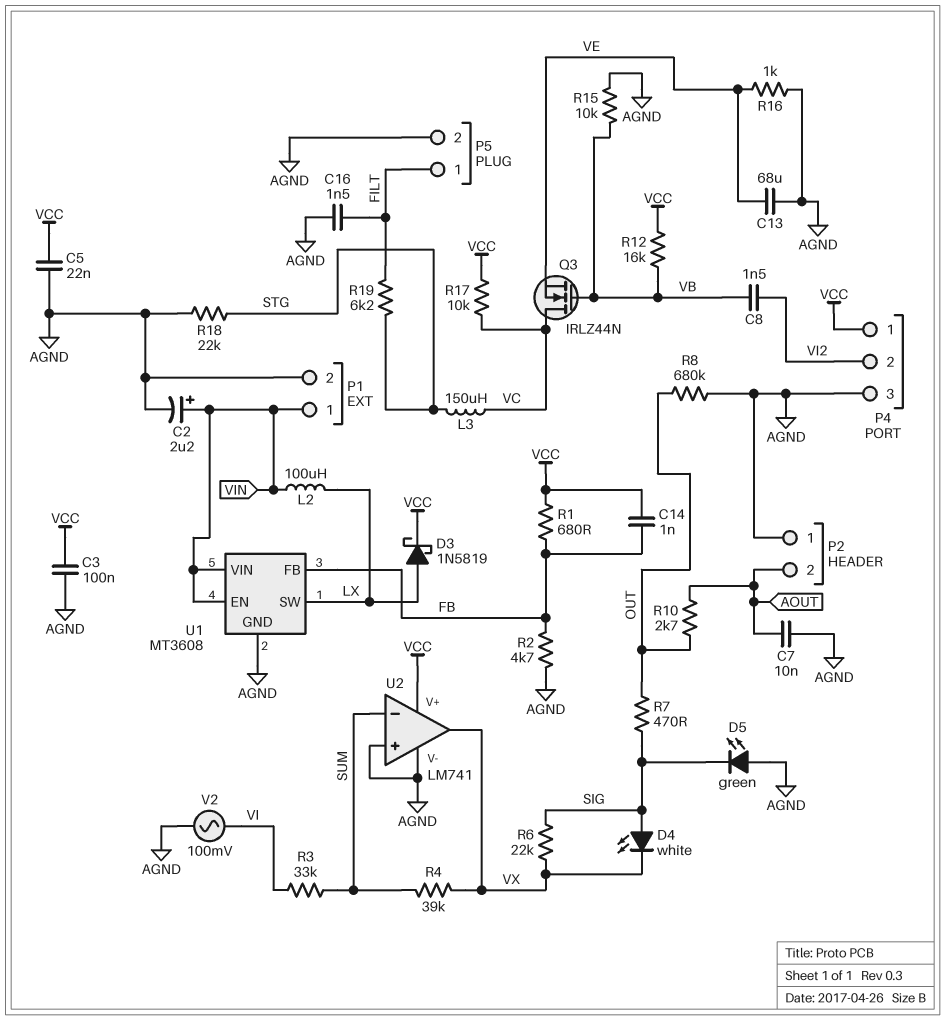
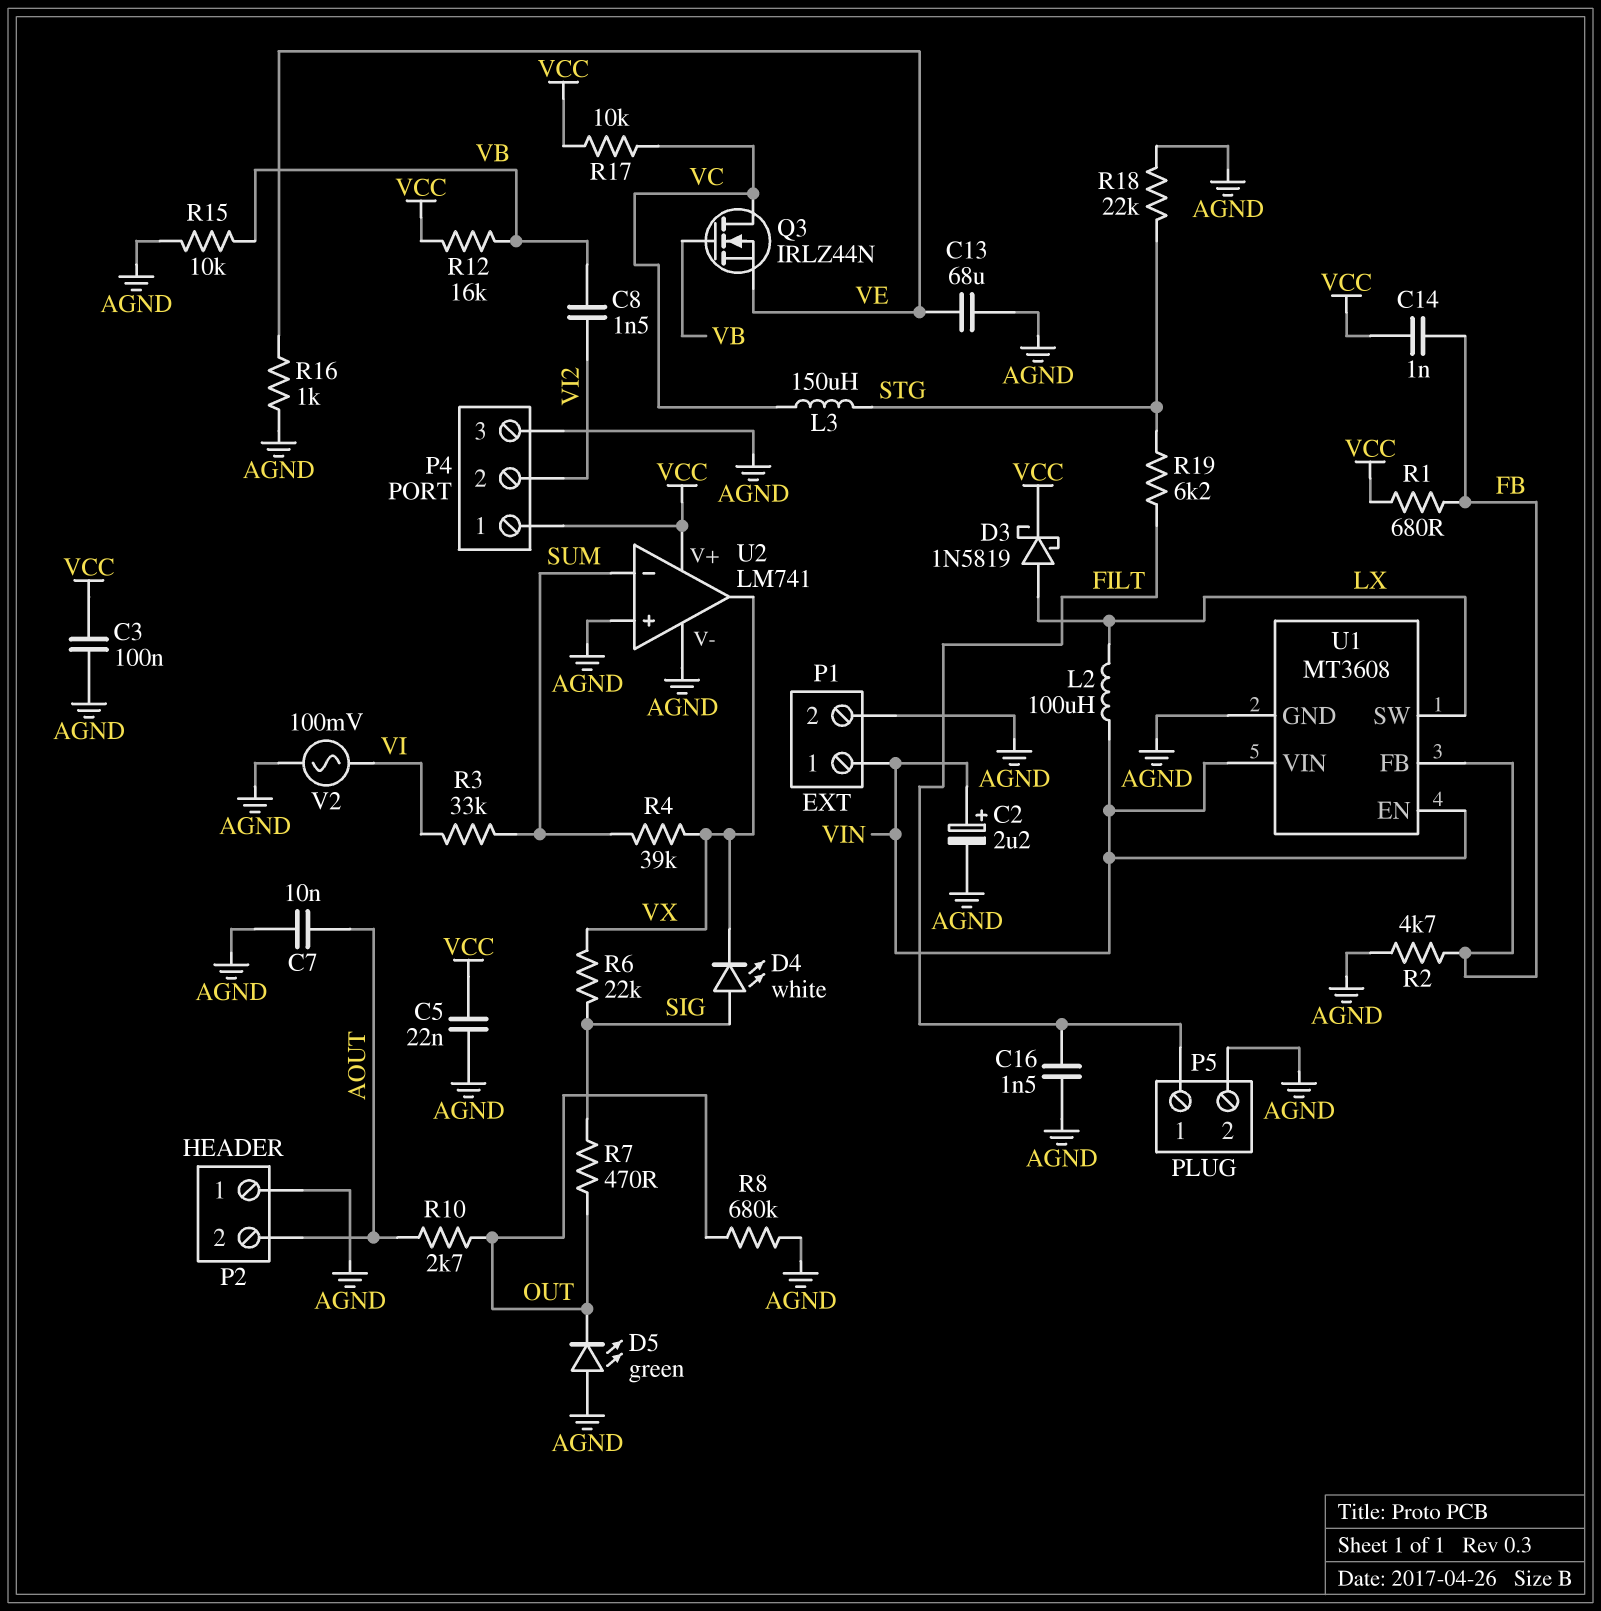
D5: LED green (A AGND, K SIG) -> LED green (A AGND, K OUT)

